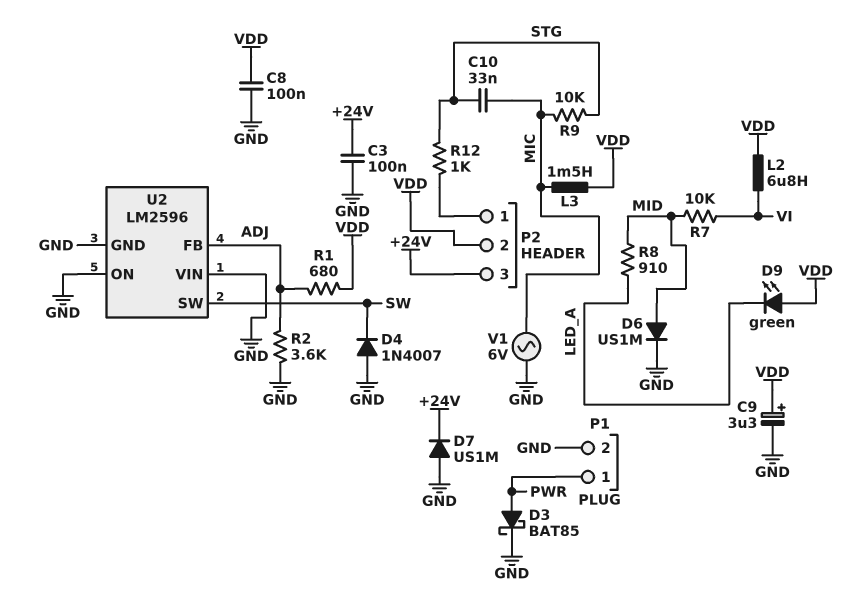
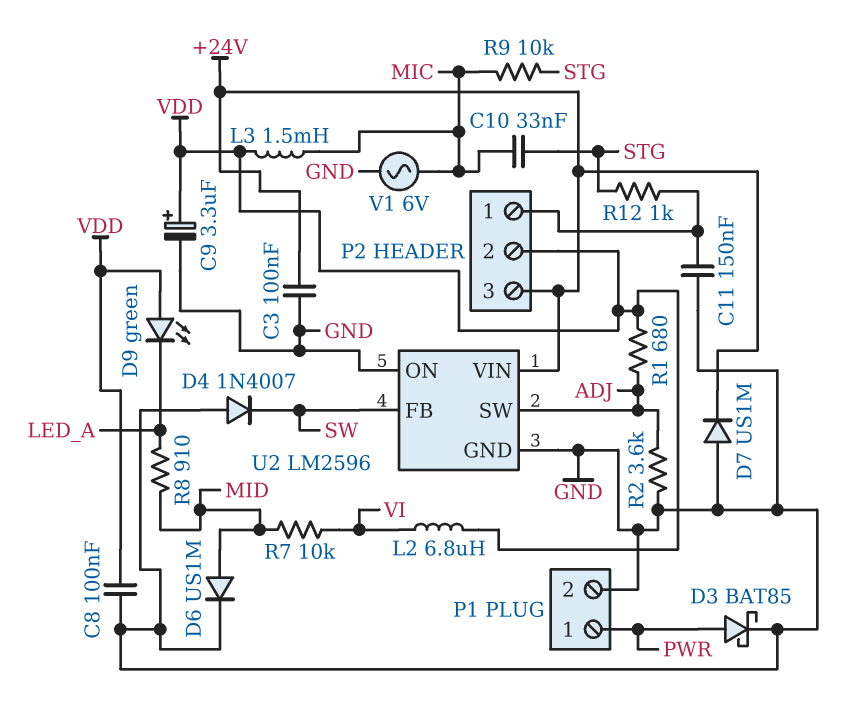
C11: none -> 150nF (GND, P2/1)
U2 pin FB: ADJ -> SW
U2 pin SW: SW -> ADJ
U2 pin VIN: GND -> +24V

